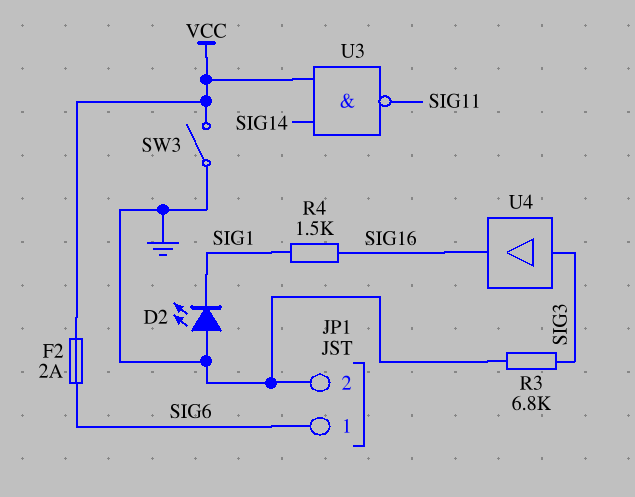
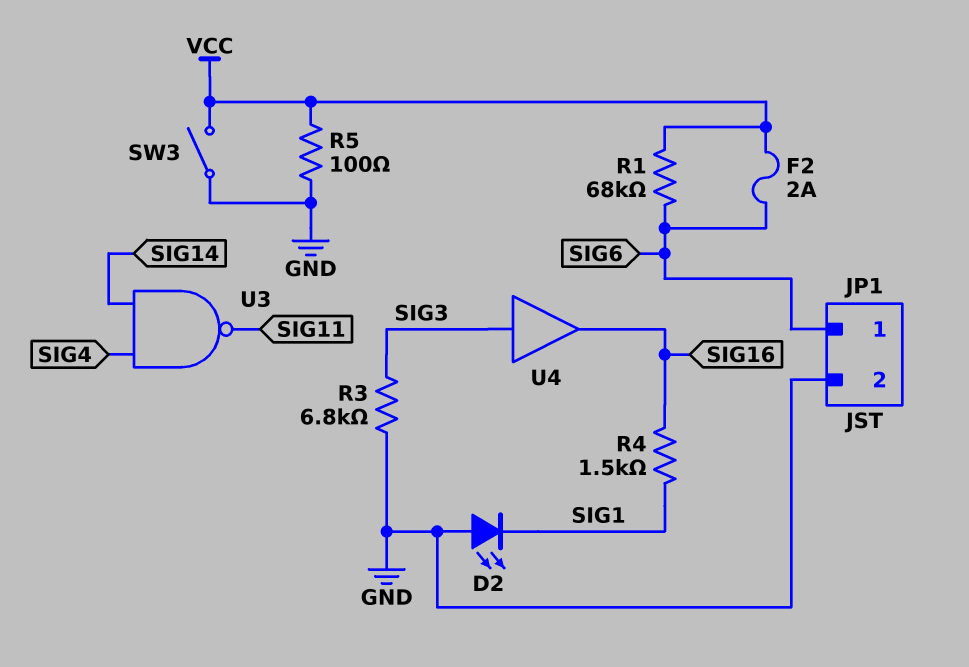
R1: none -> 68k (SIG6, VCC)
R5: none -> 100 (GND, VCC)
U3: NAND (in SIG14, in VCC, out SIG11) -> NAND (in SIG4, in SIG14, out SIG11)

